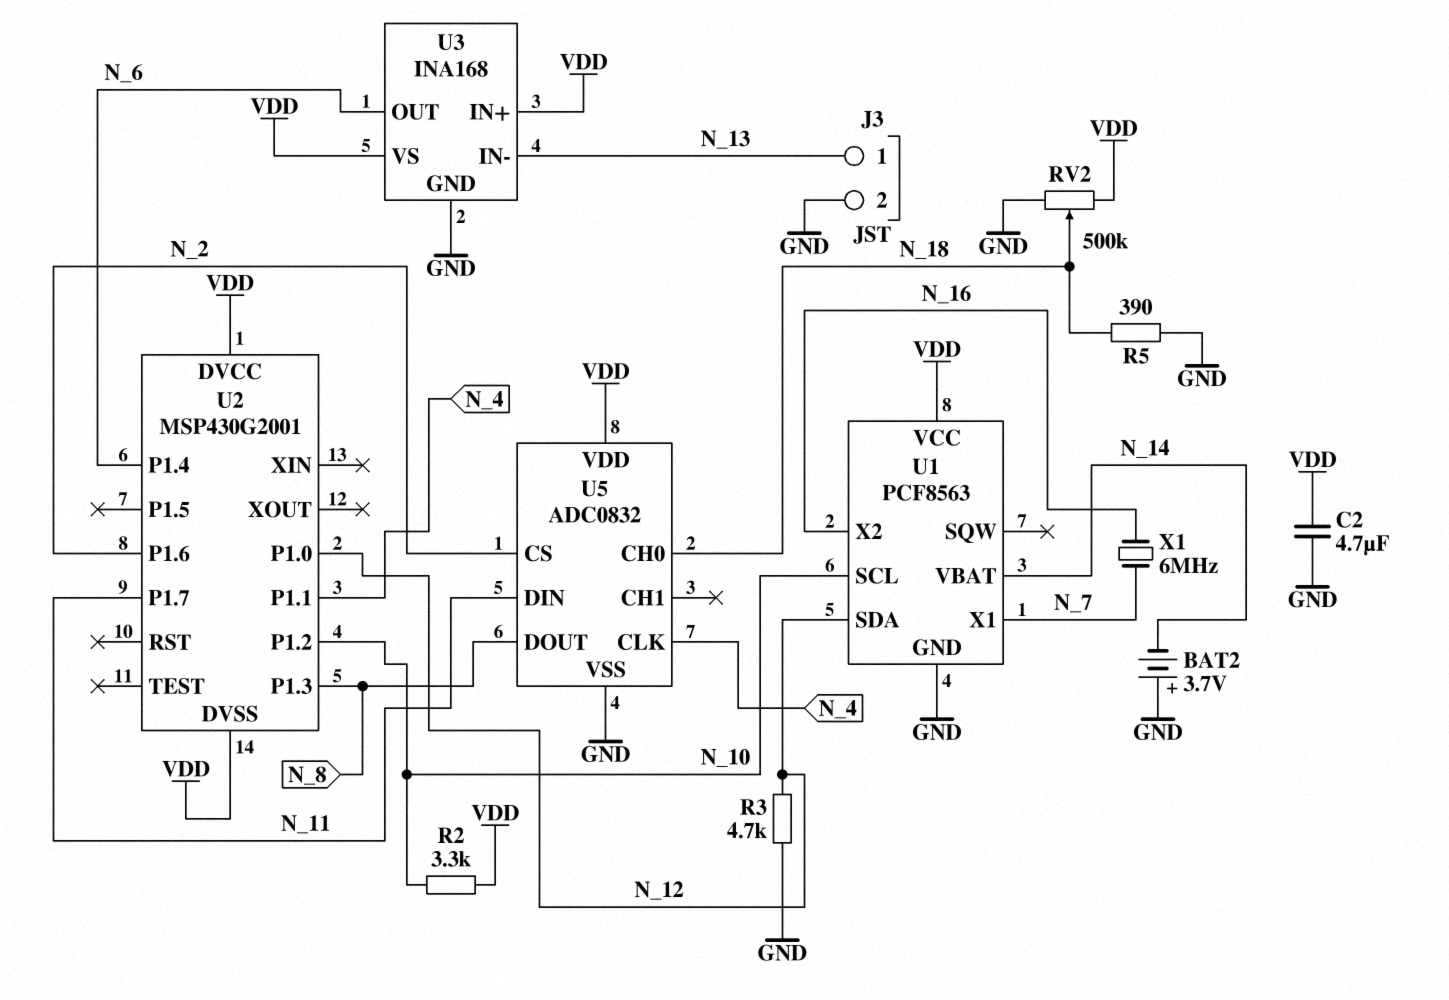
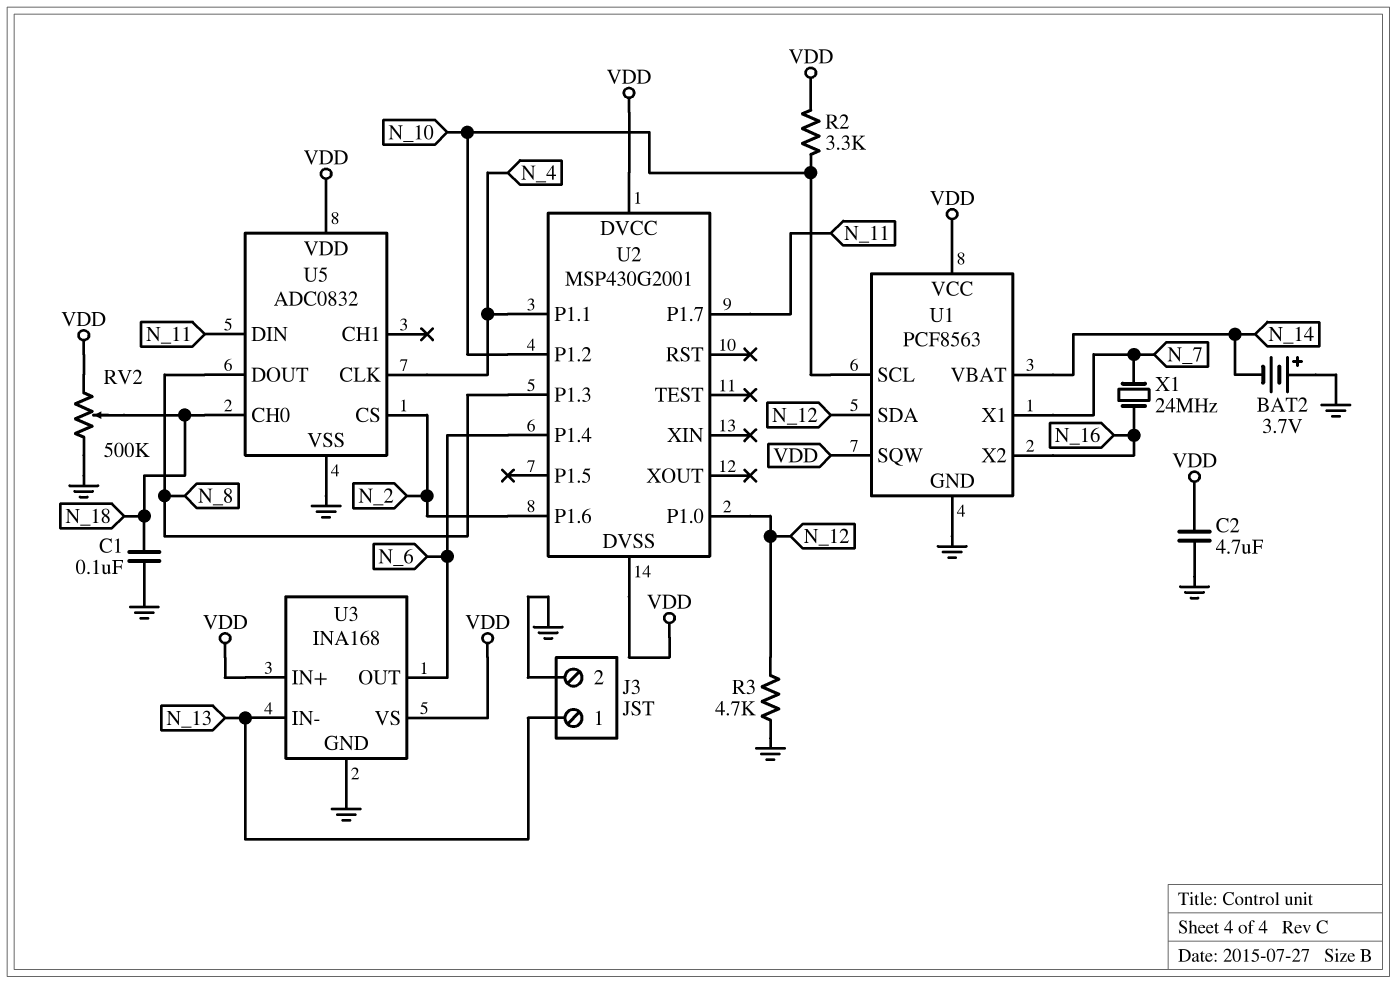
C1: none -> 100nF (GND, N_18)
R5: 390 (GND, N_18) -> none
U1 pin SQW: none -> VDD
X1: 6MHz (N_7, N_16) -> 24MHz (N_7, N_16)

